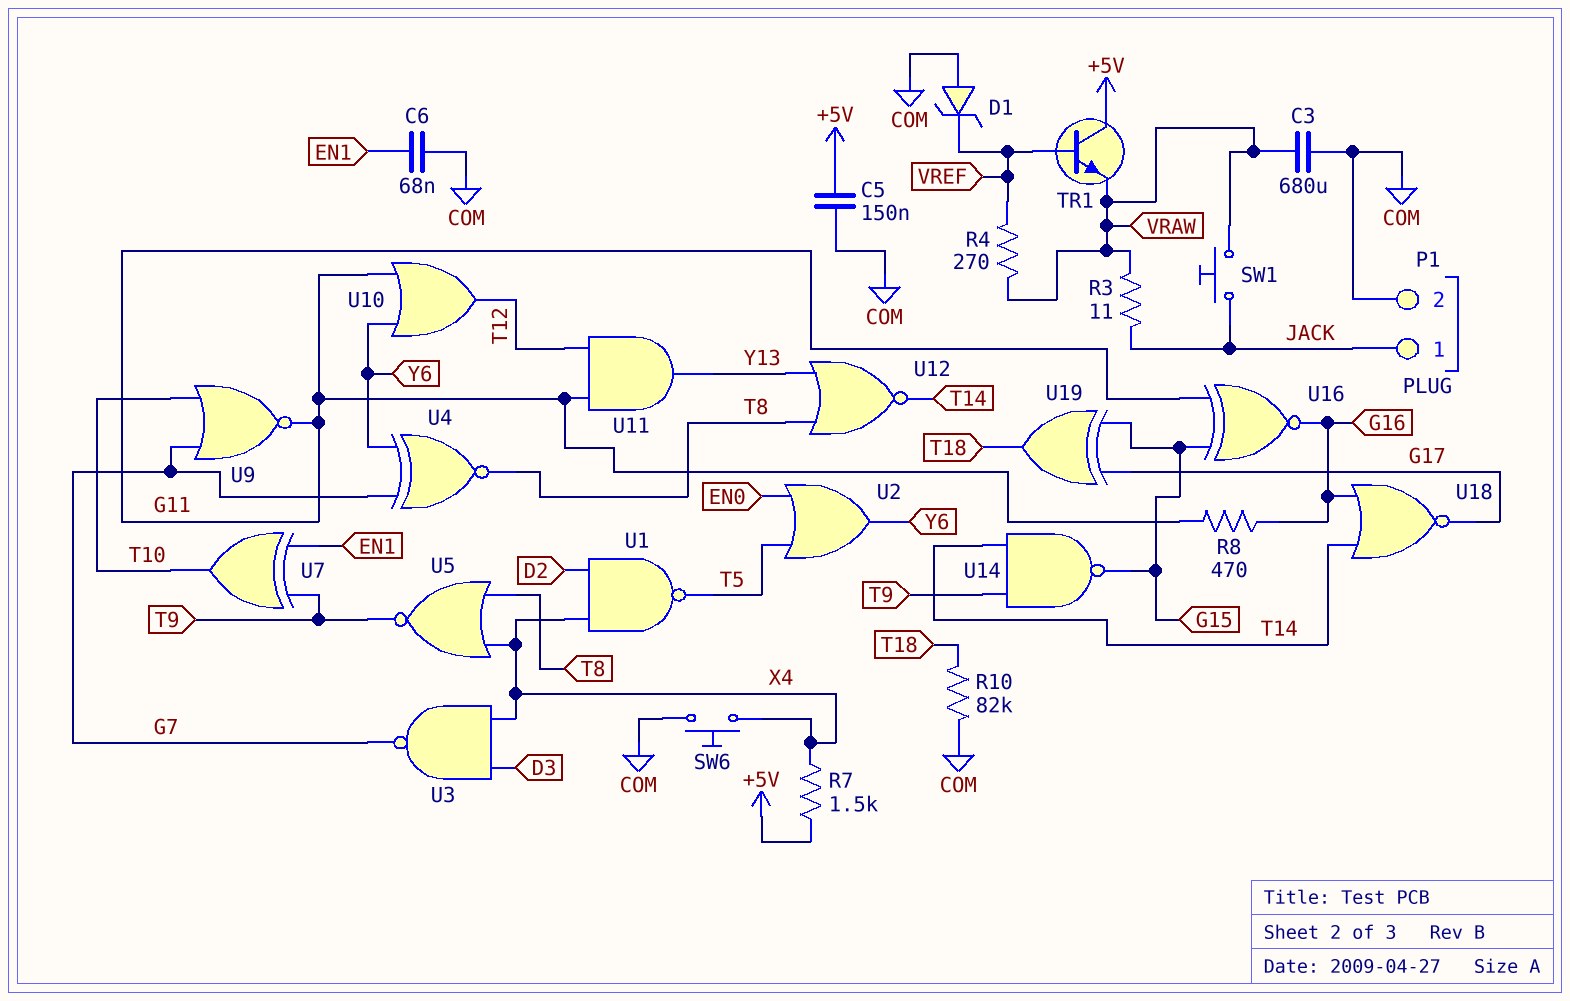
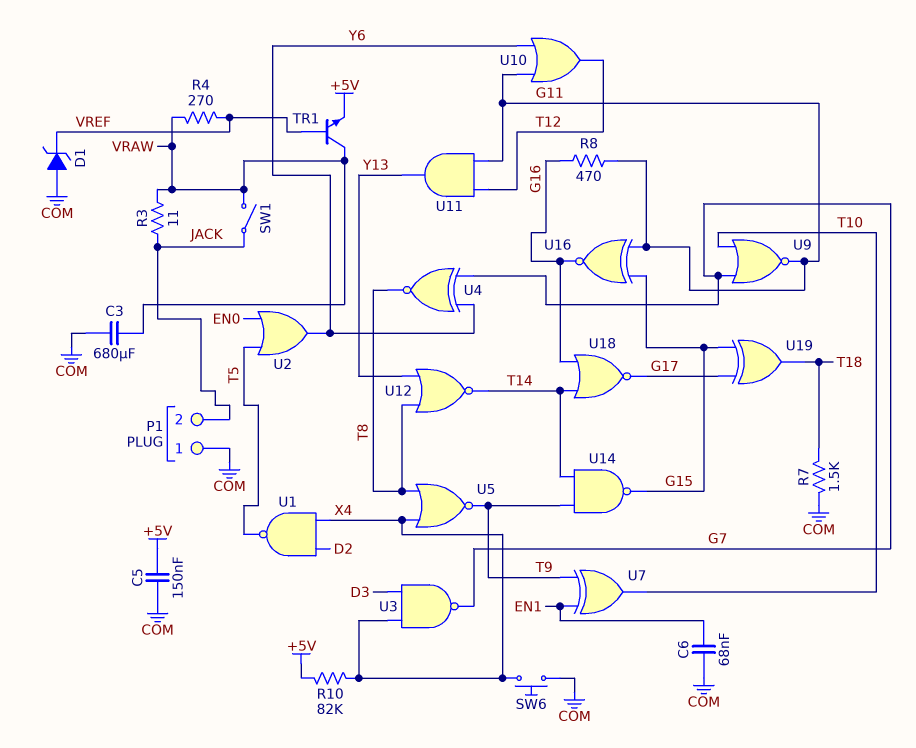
P1 pin 1: JACK -> COM
P1 pin 2: COM -> JACK
R7: 1.5k (+5V, X4) -> 1.5k (COM, T18)
R10: 82k (COM, T18) -> 82k (+5V, X4)
SW1: button (JACK, VRAW) -> switch (JACK, VRAW)
TR1: NPN (B VREF, C +5V, E VRAW) -> NPN (B VREF, C VRAW, E +5V)

